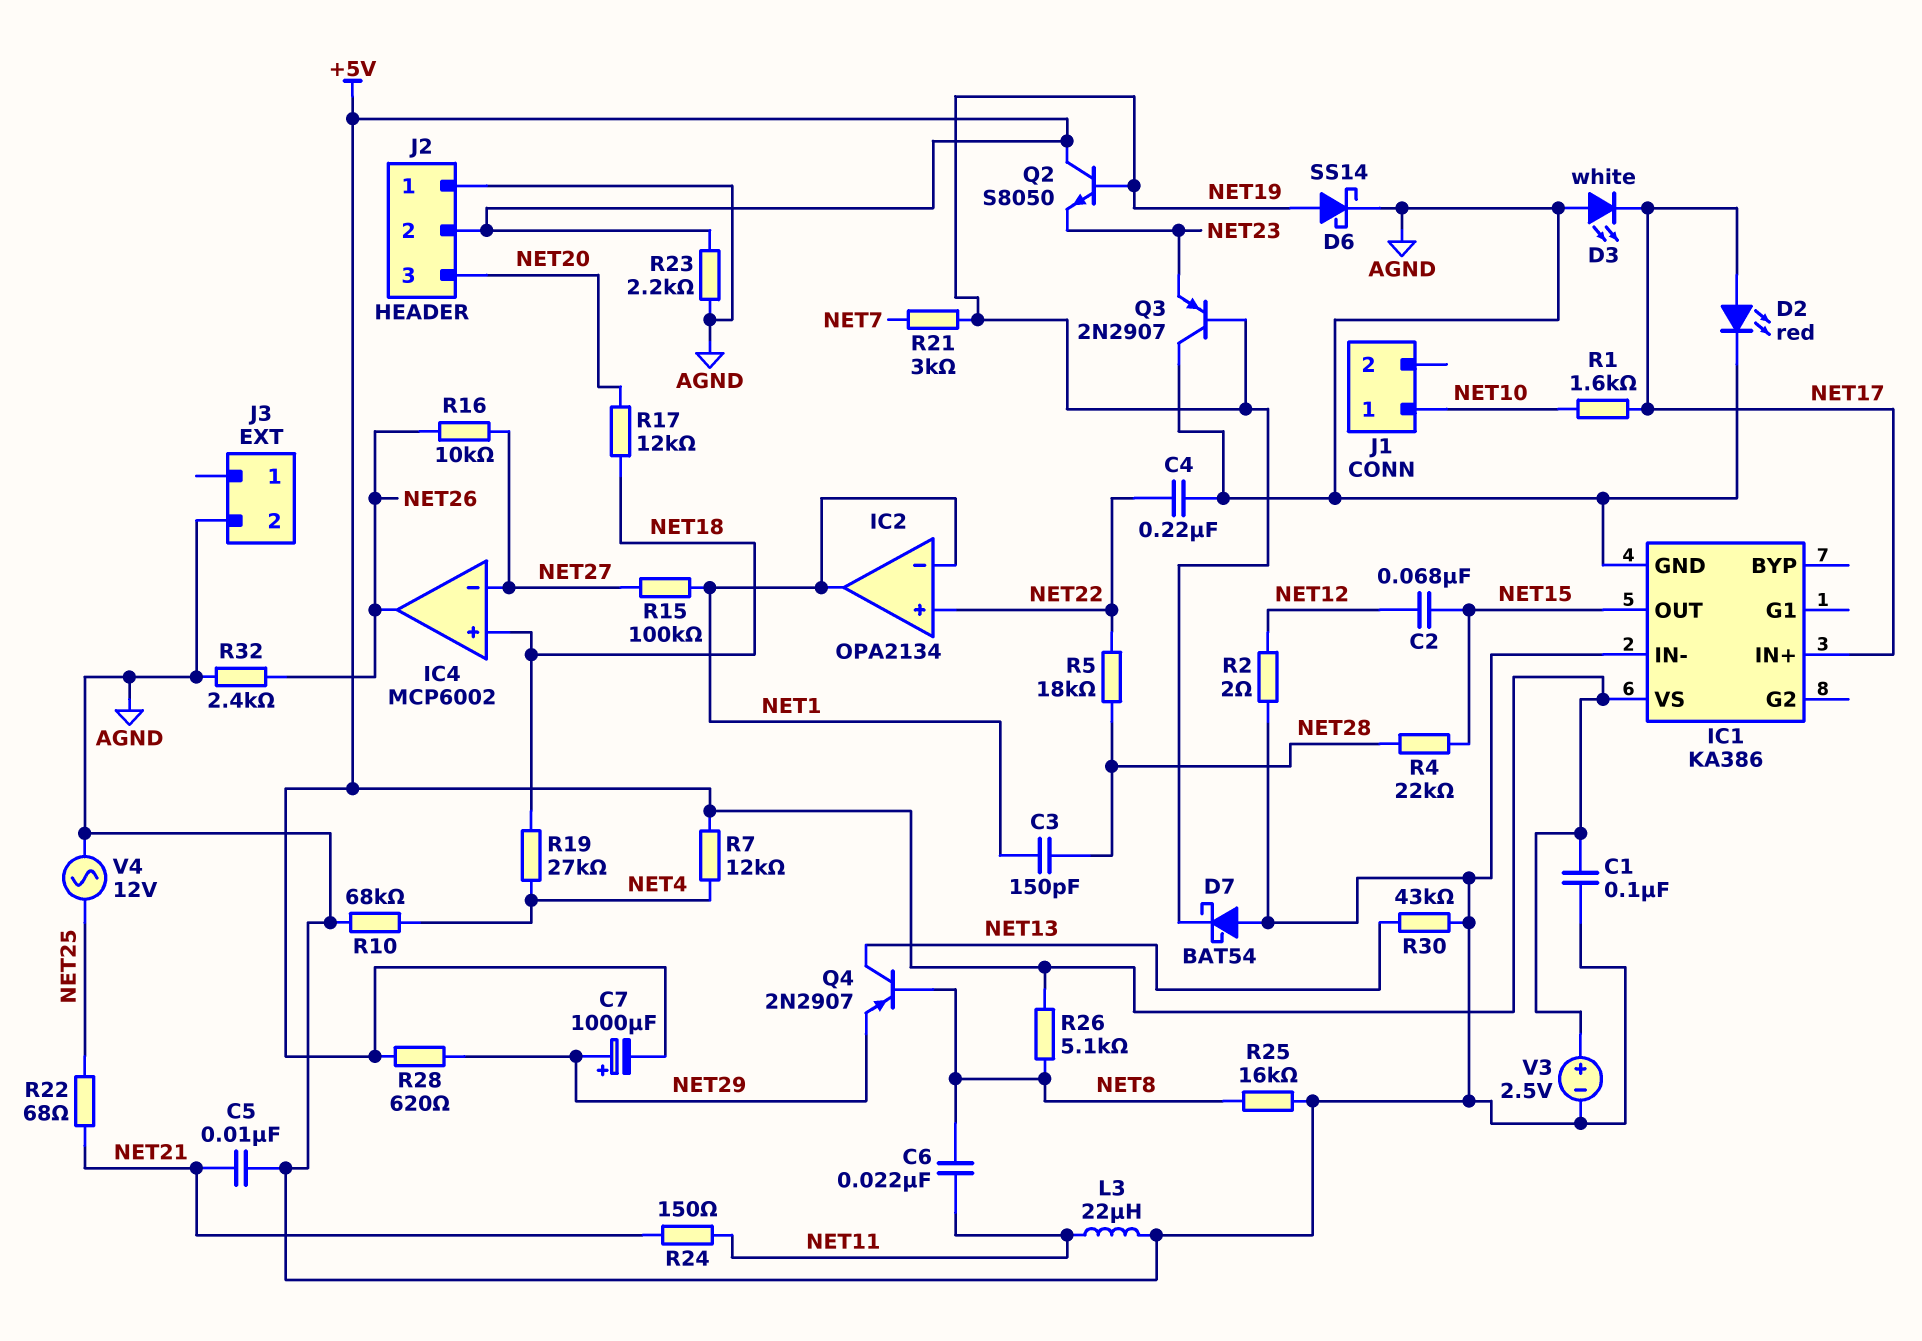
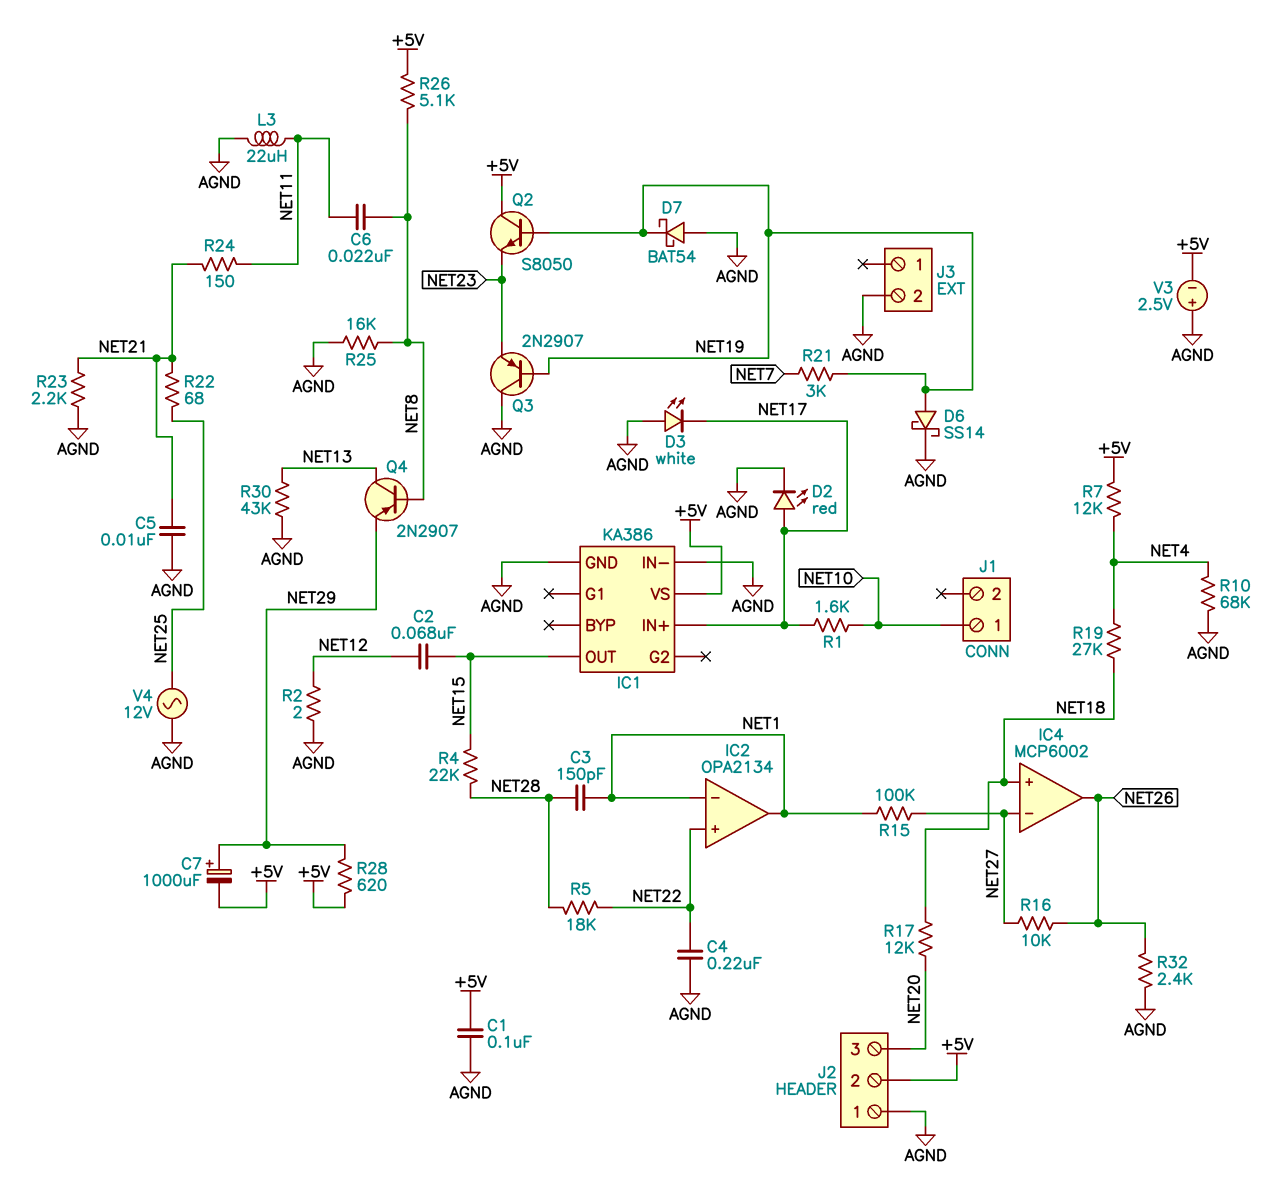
R23: 2.2k (+5V, AGND) -> 2.2k (AGND, NET21)
V3: 2.5V (plus +5V, minus AGND) -> 2.5V (plus AGND, minus +5V)

